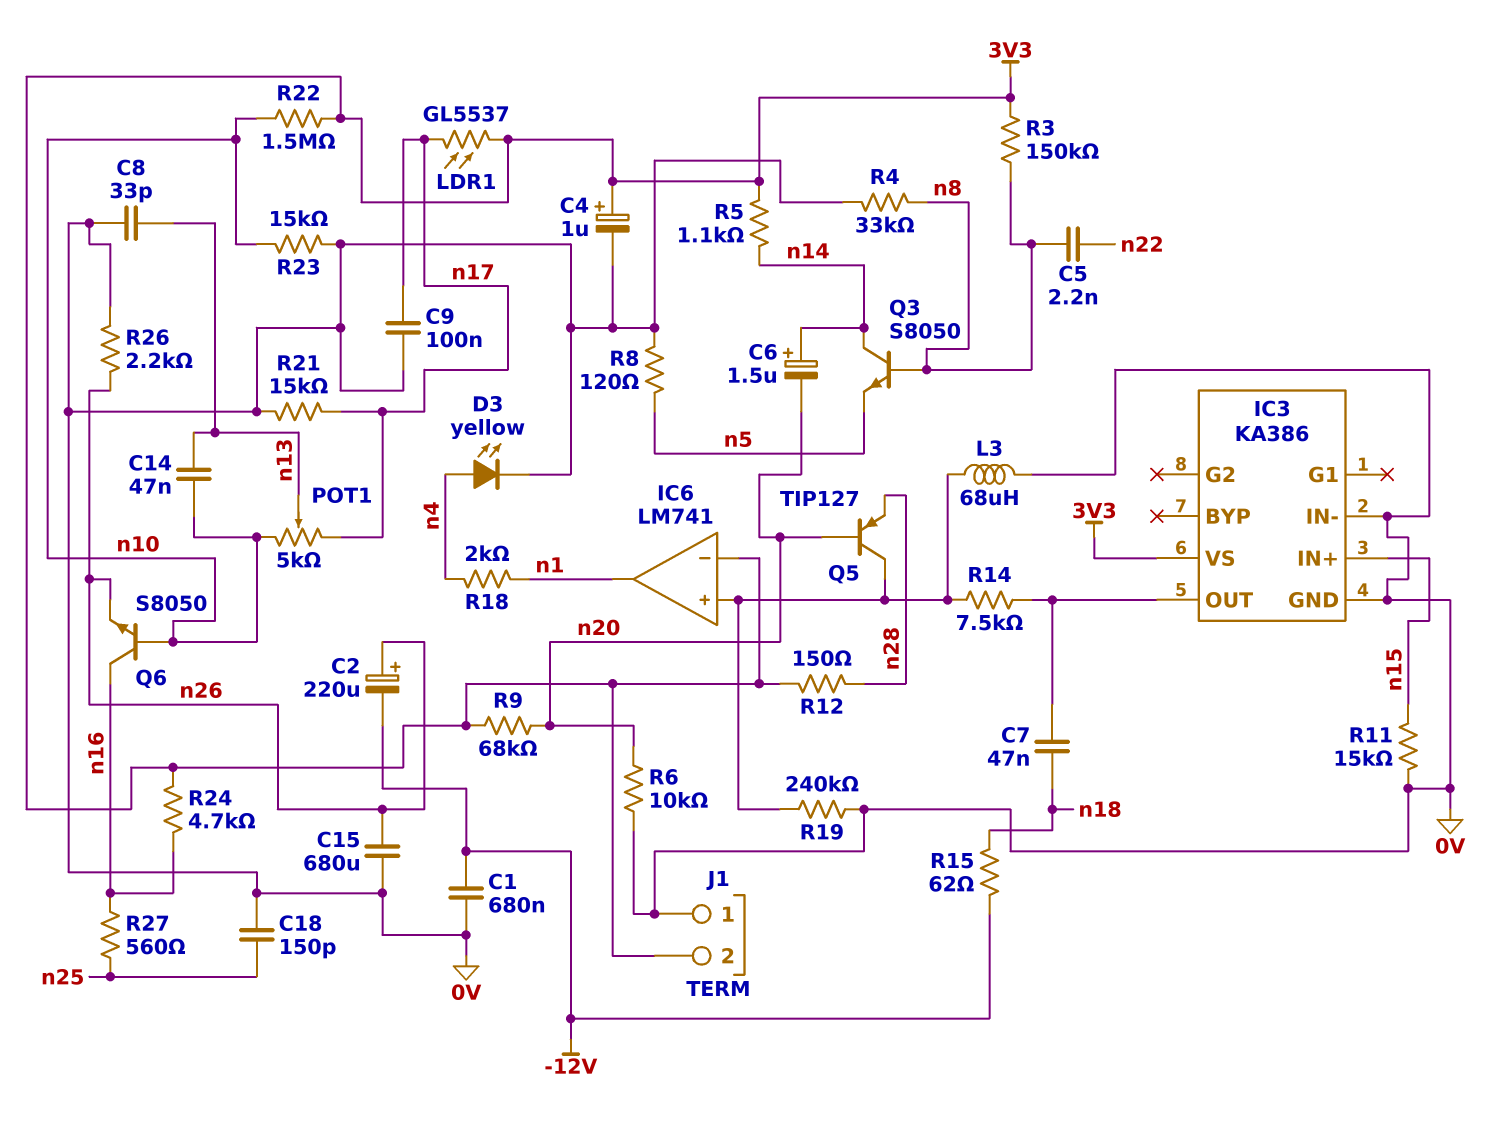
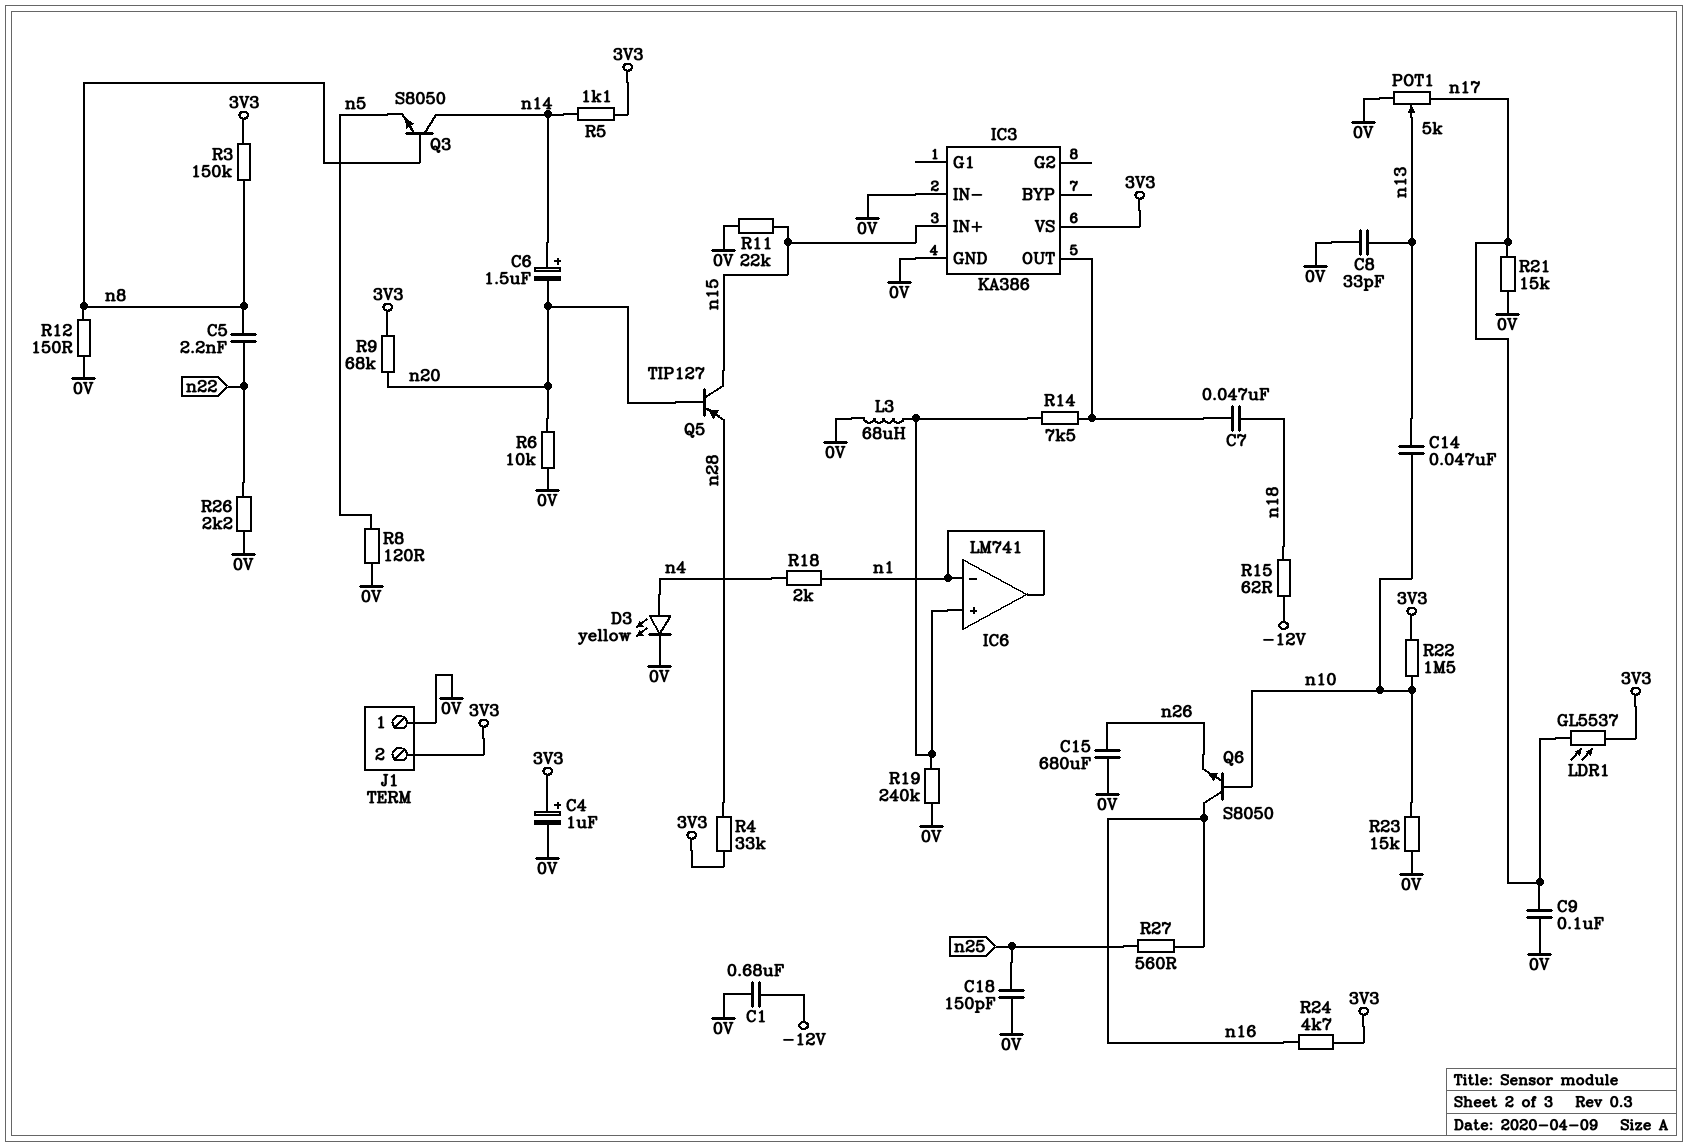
C2: 220uF (plus n26, minus -12V) -> none
IC6 pin in-: 3V3 -> n1
POT1: 5k (n10, n17, wiper n13) -> 5k (0V, n17, wiper n13)
Q5: PNP TIP127 (B n20, C IC6/in+, E n28) -> PNP TIP127 (B n20, C n15, E n28)
R4: 33k (0V, n8) -> 33k (3V3, n28)
R11: 15k (0V, n15) -> 22k (0V, n15)
R12: 150 (3V3, n28) -> 150 (0V, n8)
R26: 2.2k (0V, n26) -> 2.2k (0V, n22)

